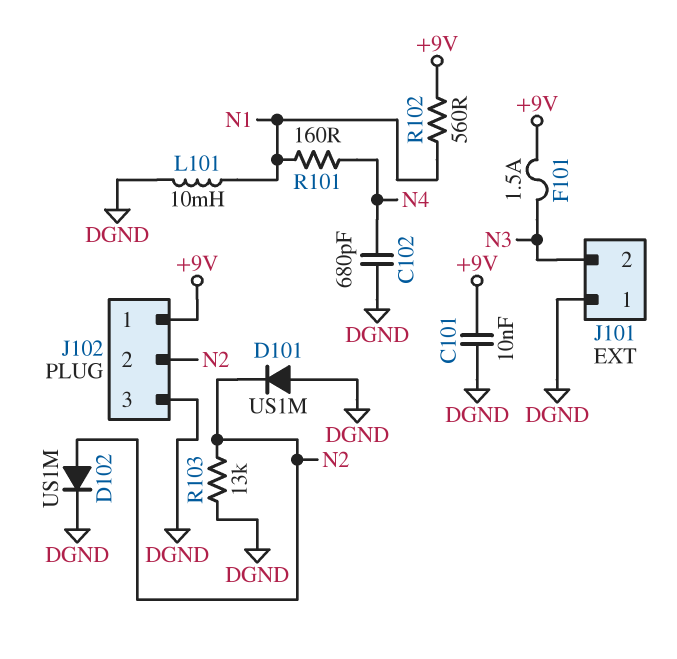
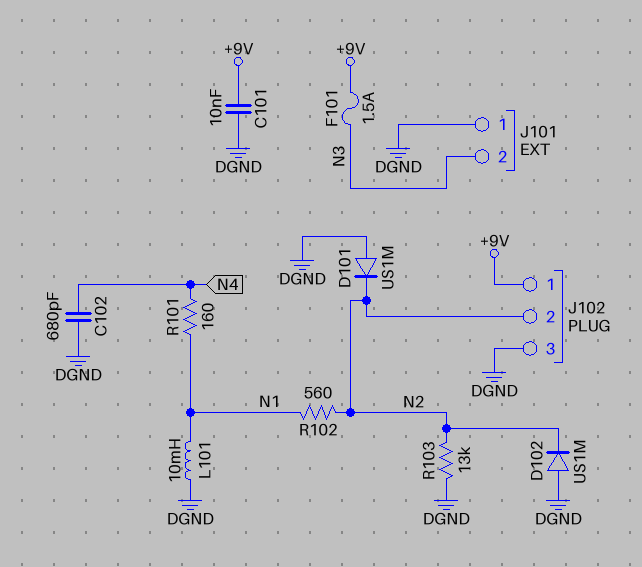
D102: diode US1M (A N2, K DGND) -> diode US1M (A DGND, K N2)
R102: 560 (+9V, N1) -> 560 (N1, N2)

